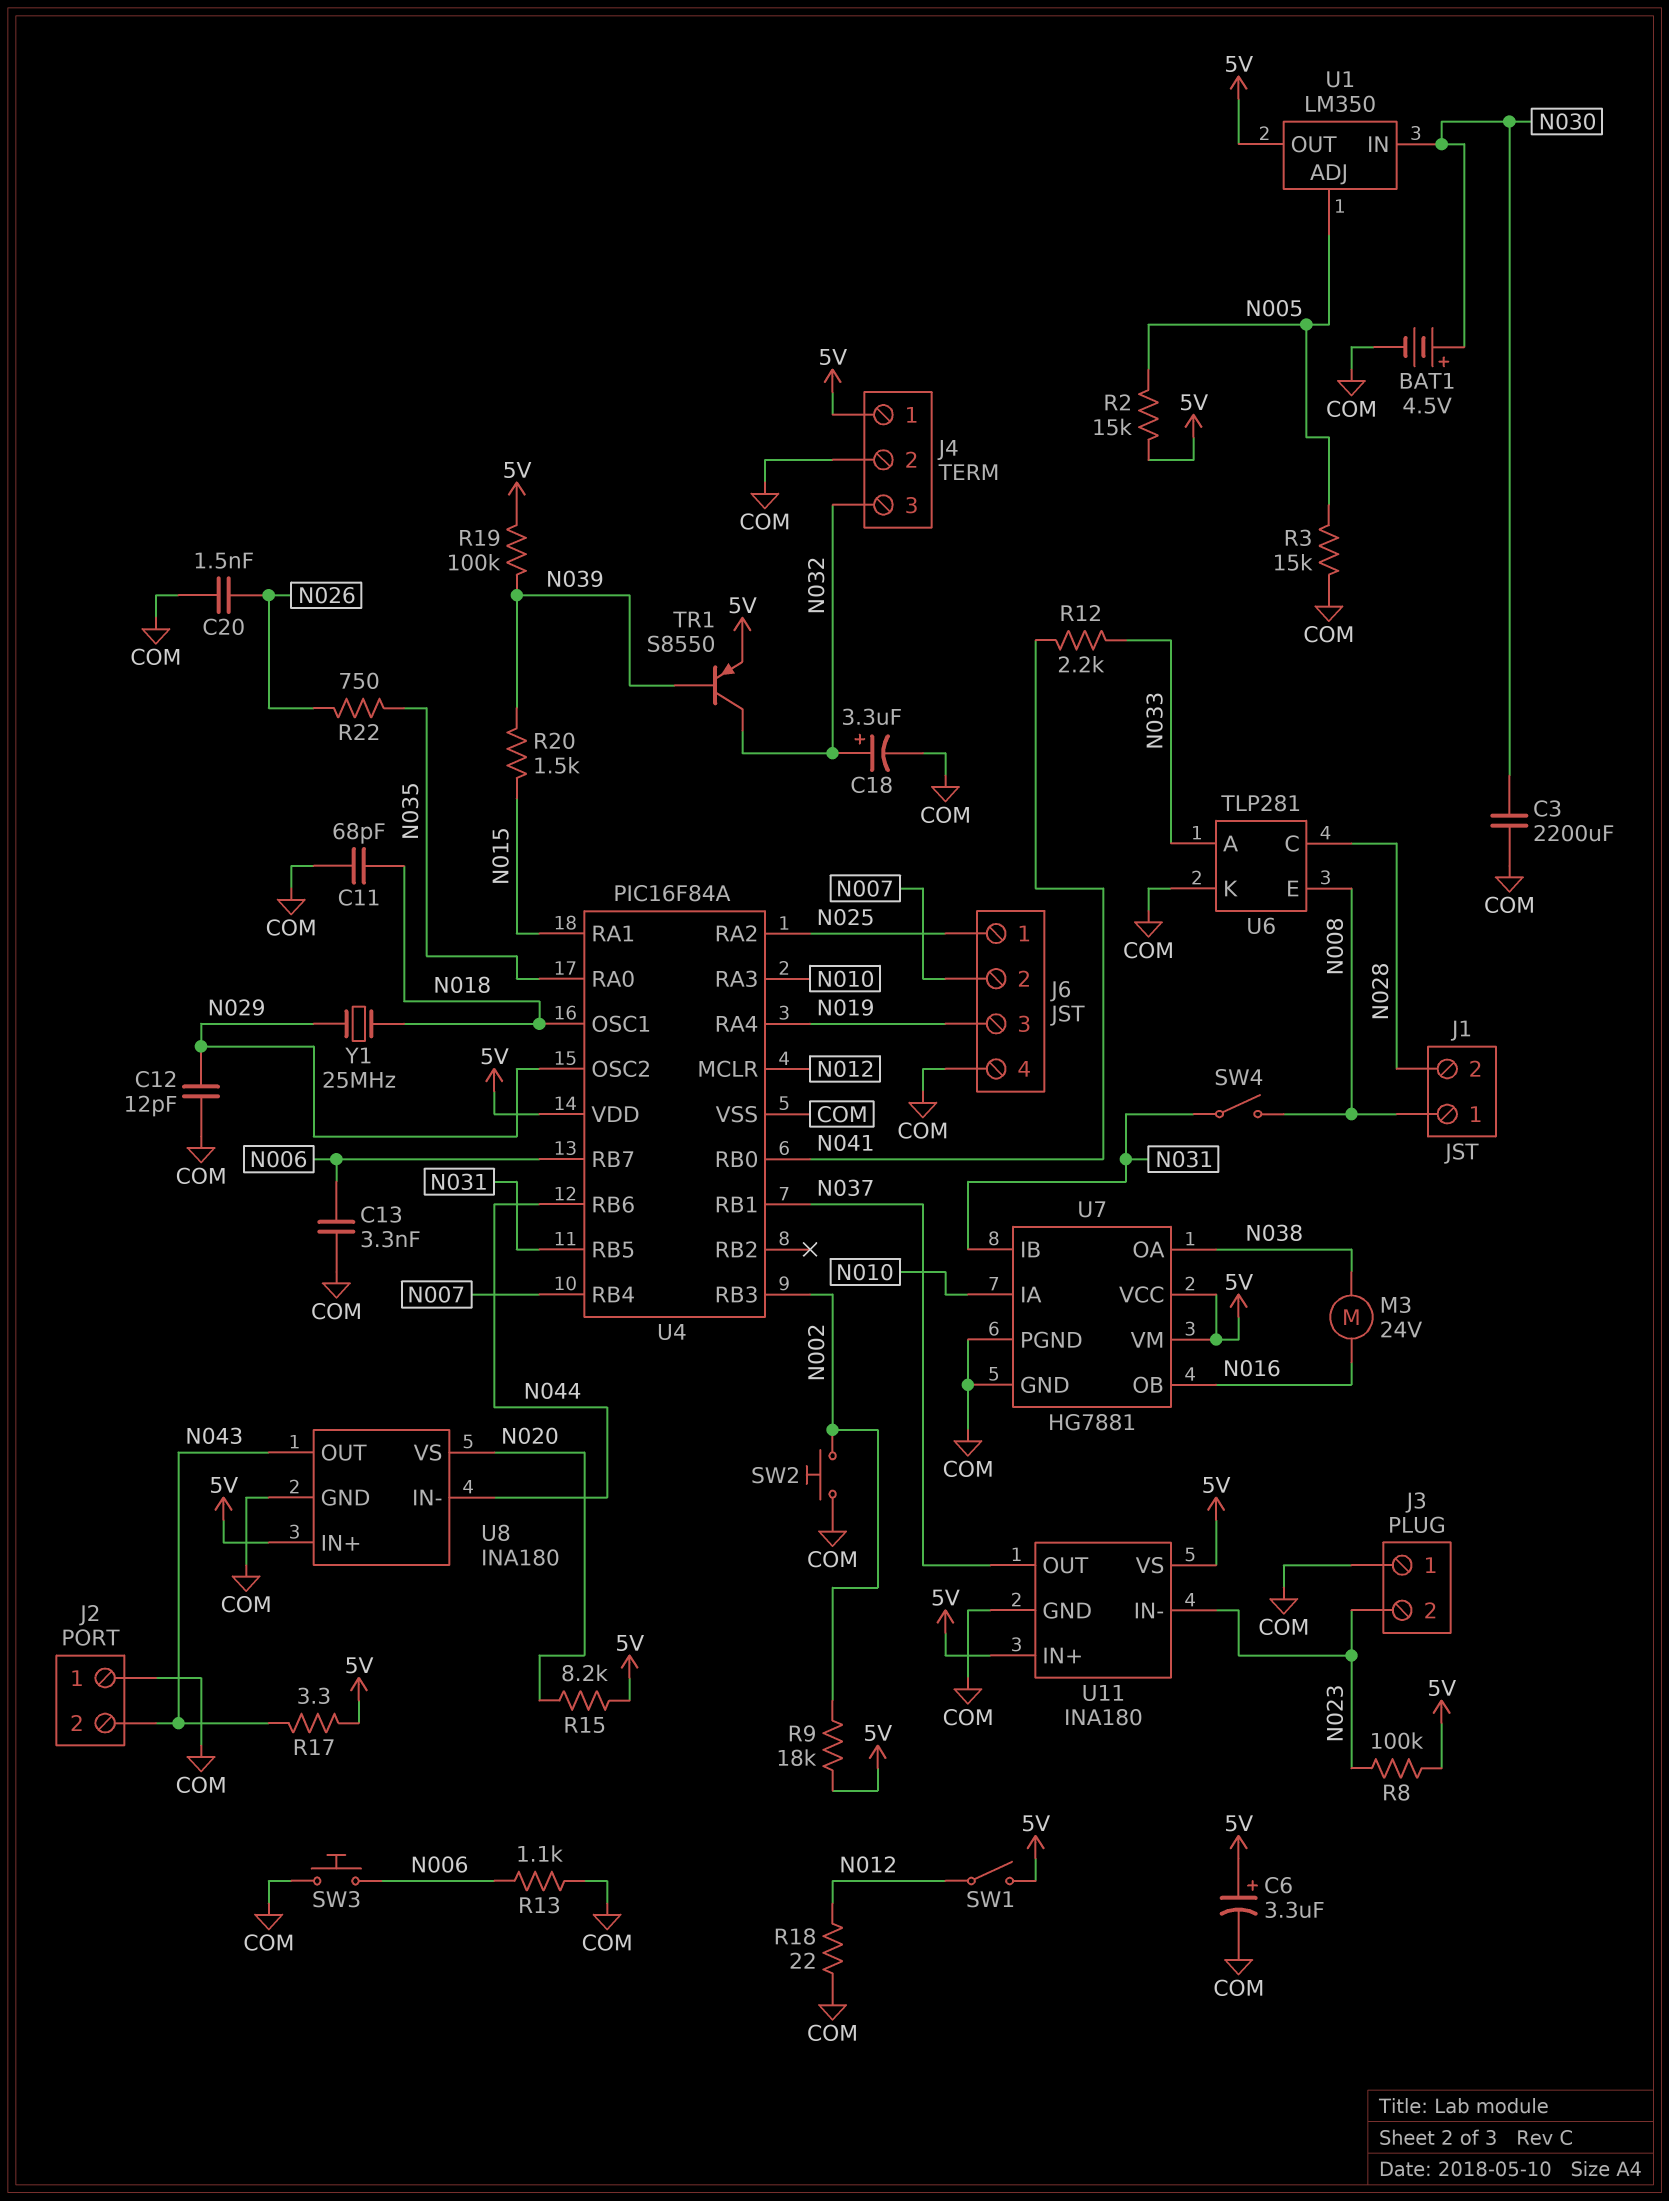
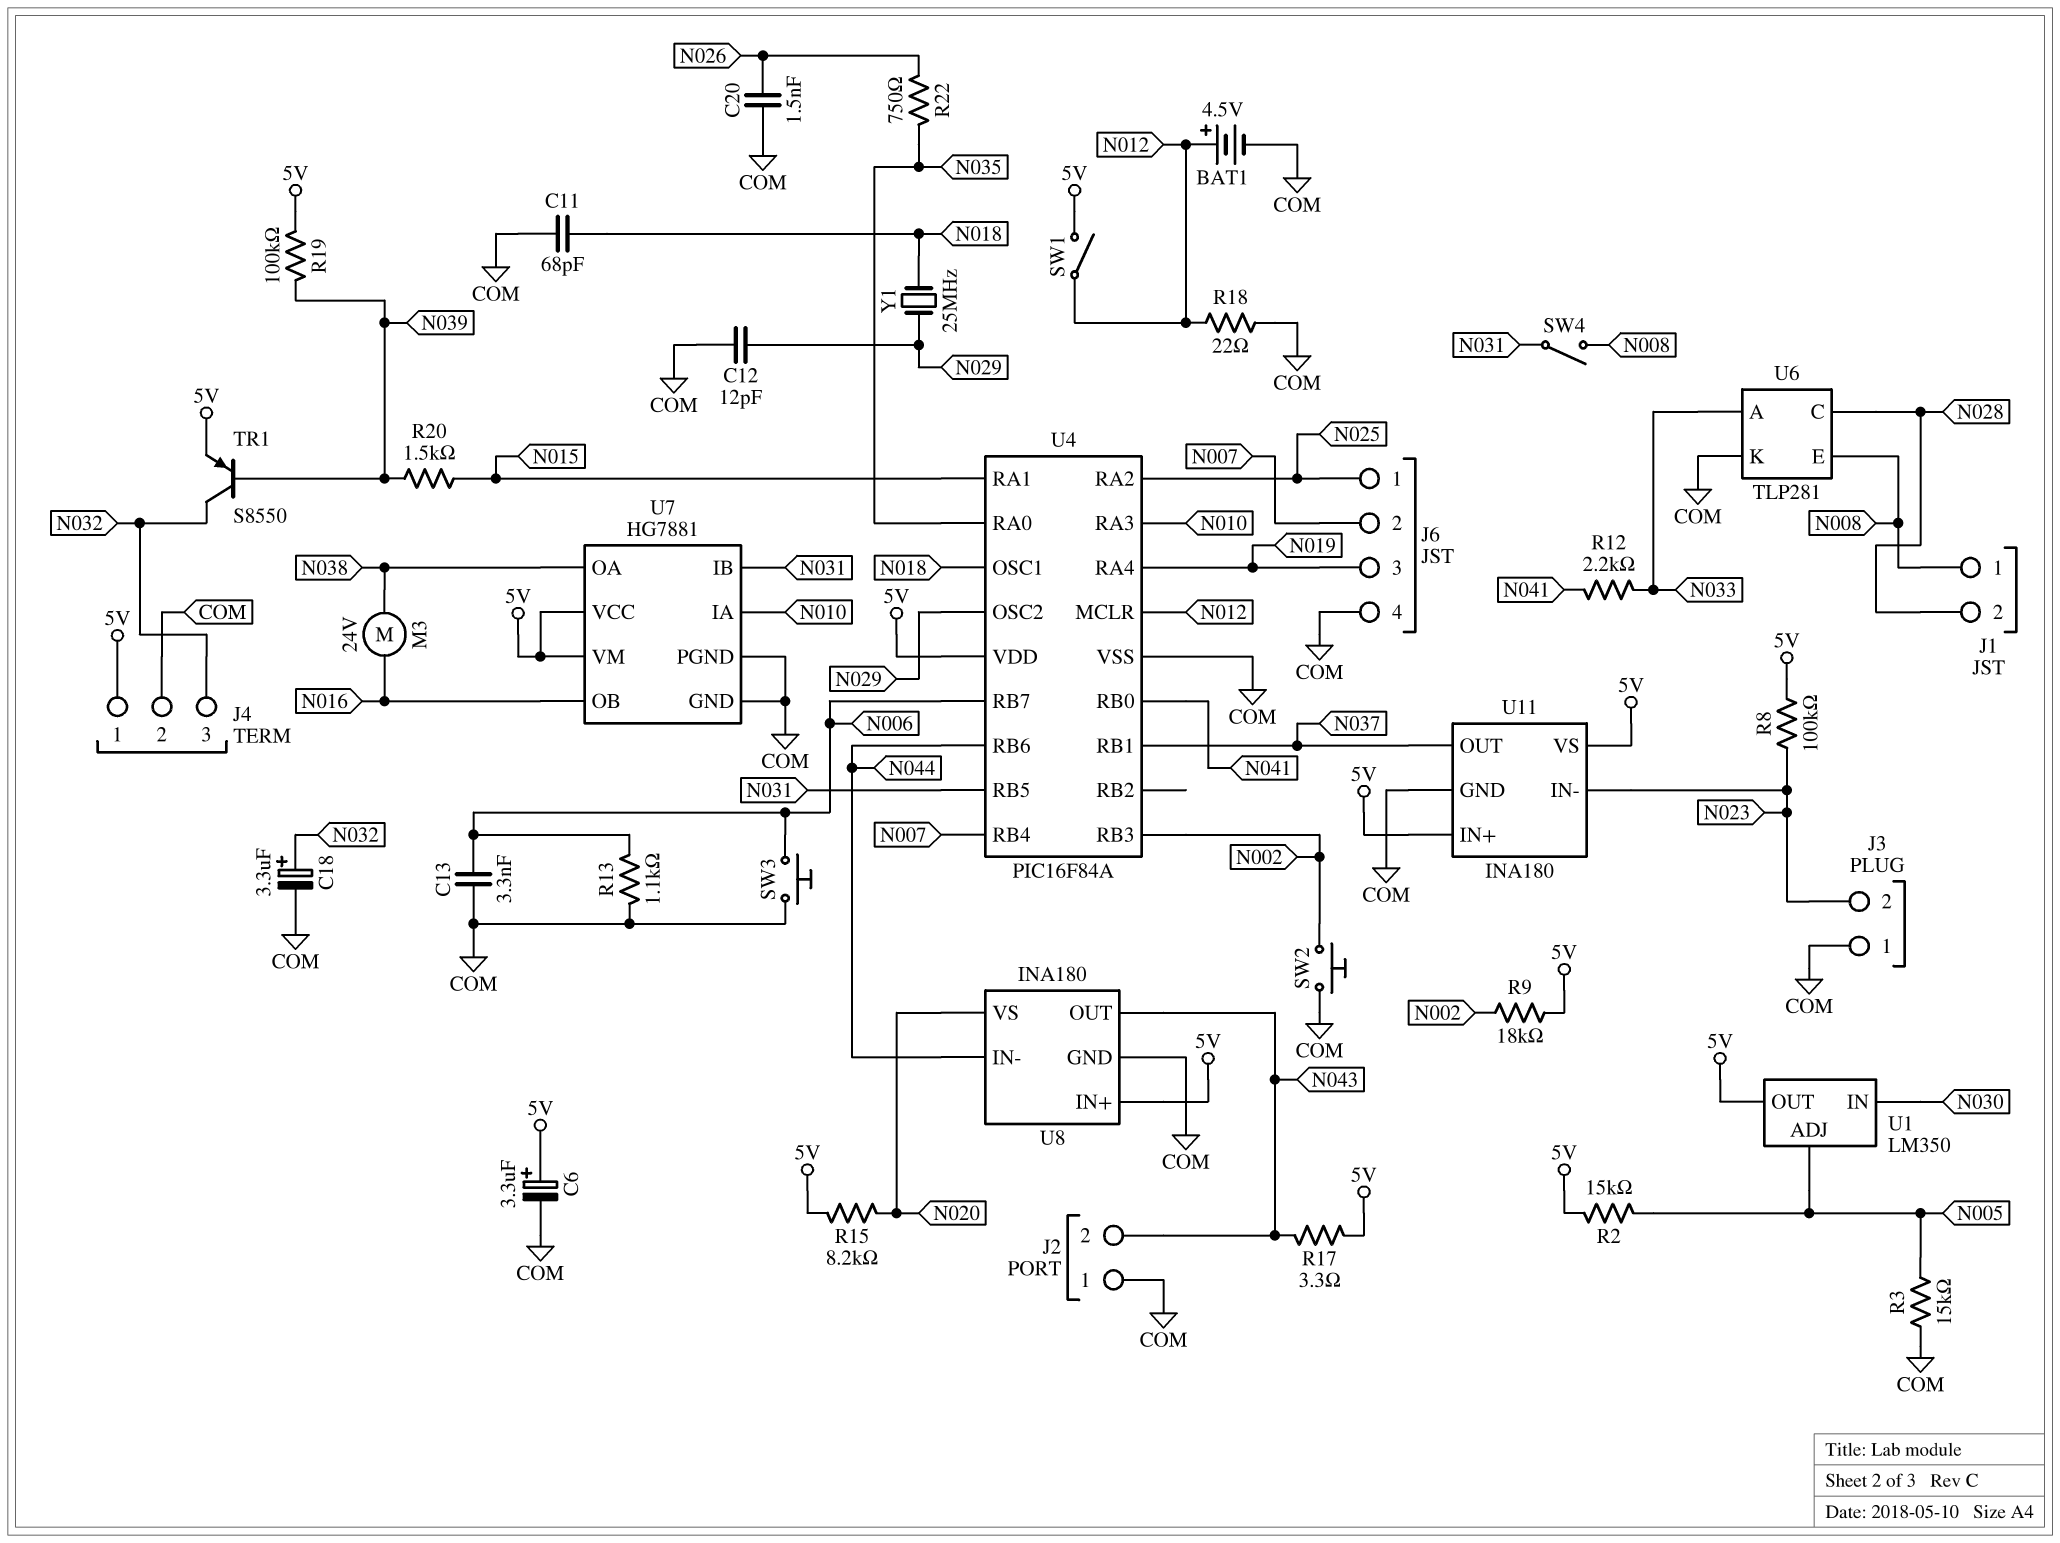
BAT1: 4.5V (plus N030, minus COM) -> 4.5V (plus N012, minus COM)
C3: 2200uF (COM, N030) -> none

